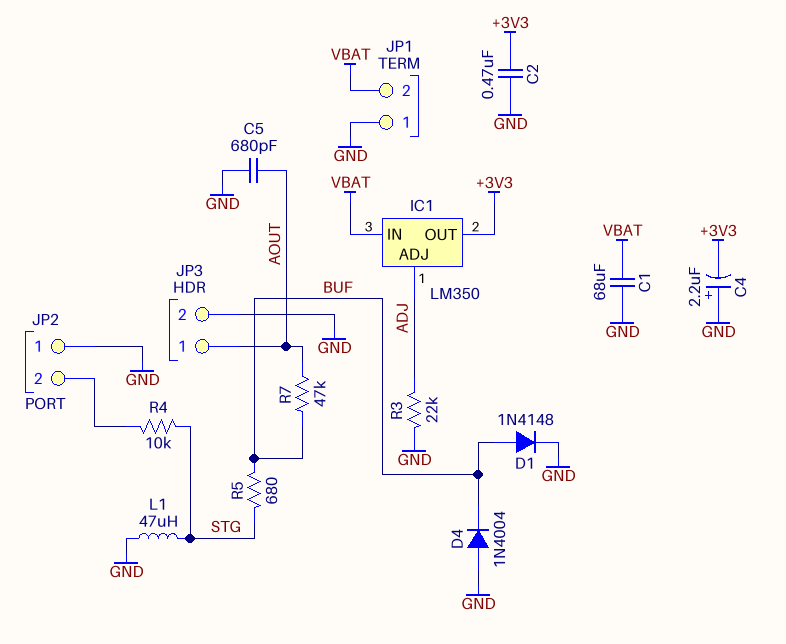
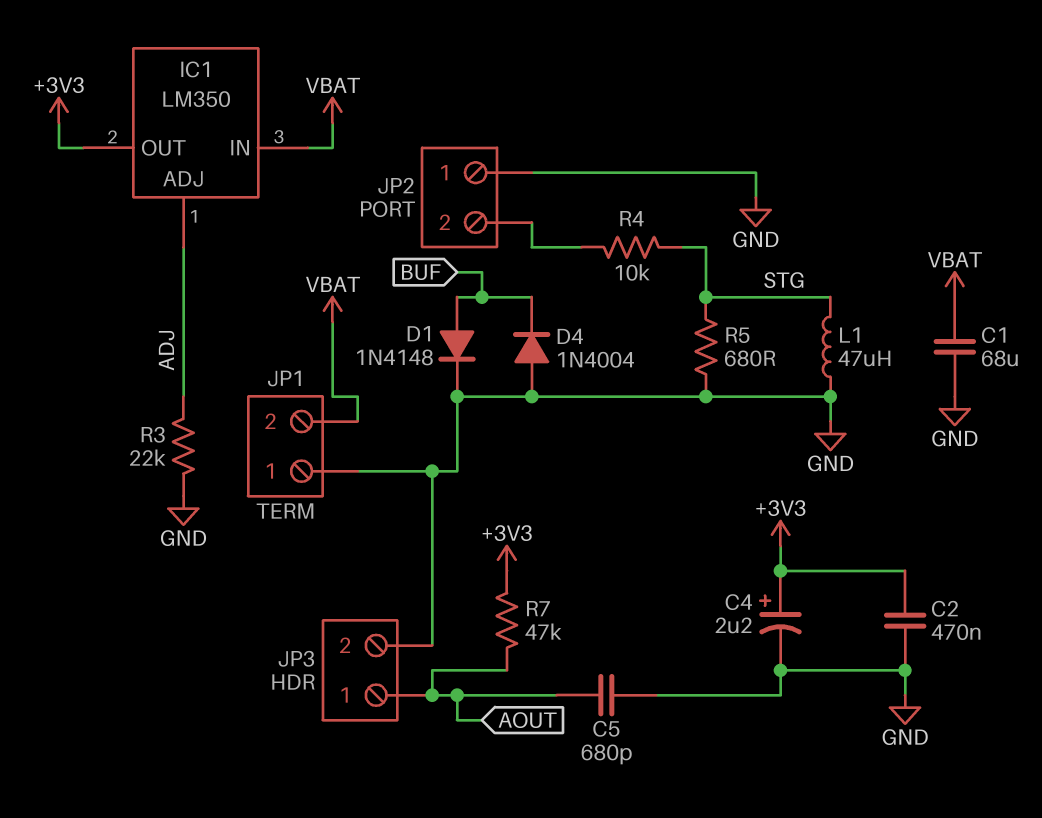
C4: 2.2uF (plus GND, minus +3V3) -> 2.2uF (plus +3V3, minus GND)
R5: 680 (BUF, STG) -> 680 (GND, STG)
R7: 47k (AOUT, BUF) -> 47k (+3V3, AOUT)

